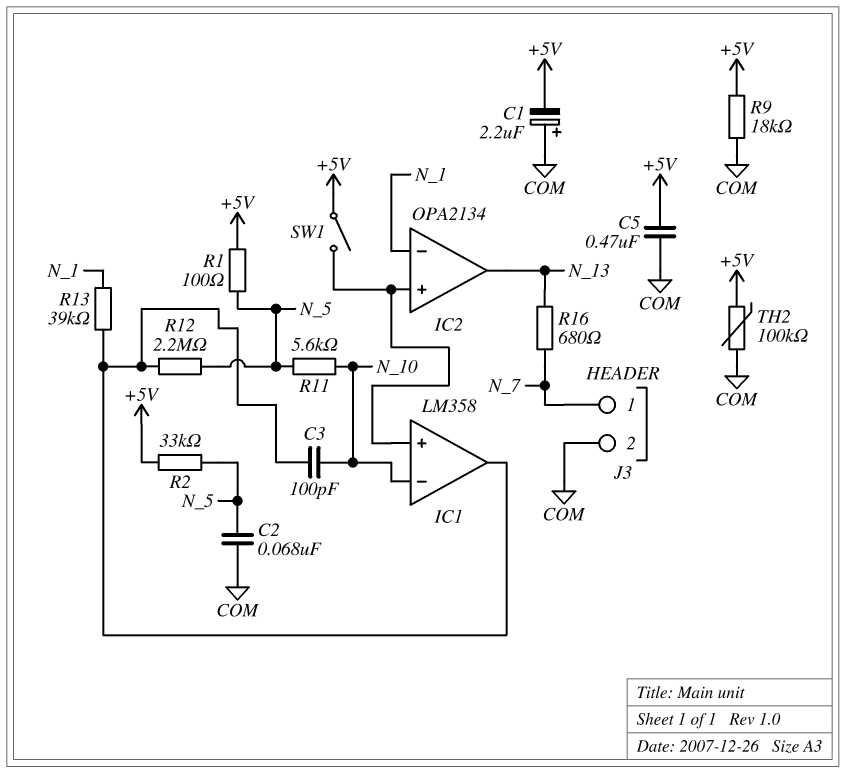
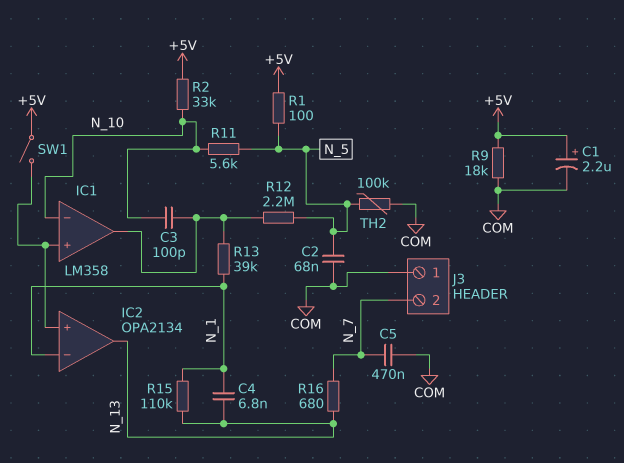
C1: 2.2uF (plus COM, minus +5V) -> 2.2uF (plus +5V, minus COM)
C4: none -> 6.8nF (N_1, N_13)
C5: 470nF (+5V, COM) -> 470nF (COM, N_7)
J3 pin 1: N_7 -> COM
J3 pin 2: COM -> N_7
R2: 33k (+5V, N_5) -> 33k (+5V, N_10)
R15: none -> 110k (N_1, N_13)
TH2: 100k (+5V, COM) -> 100k (COM, N_5)

